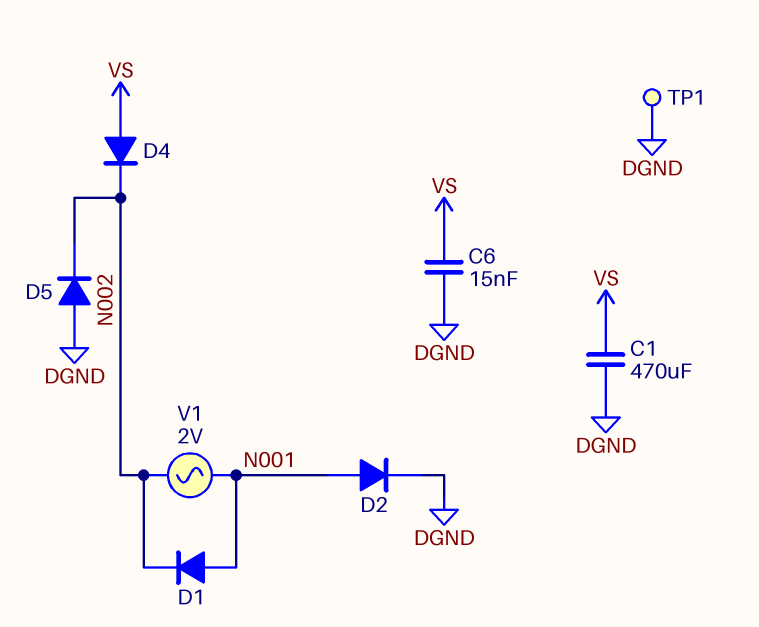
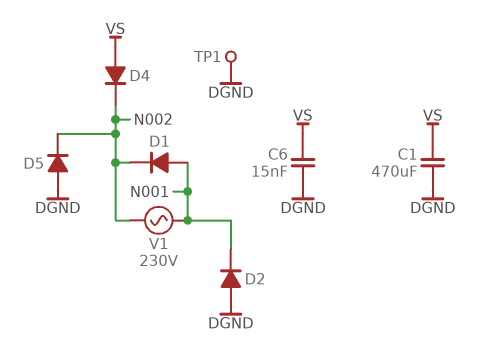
D2: diode (A N001, K DGND) -> diode (A DGND, K N001)
V1: AC 2V (N001, N002) -> AC 230V (N001, N002)

